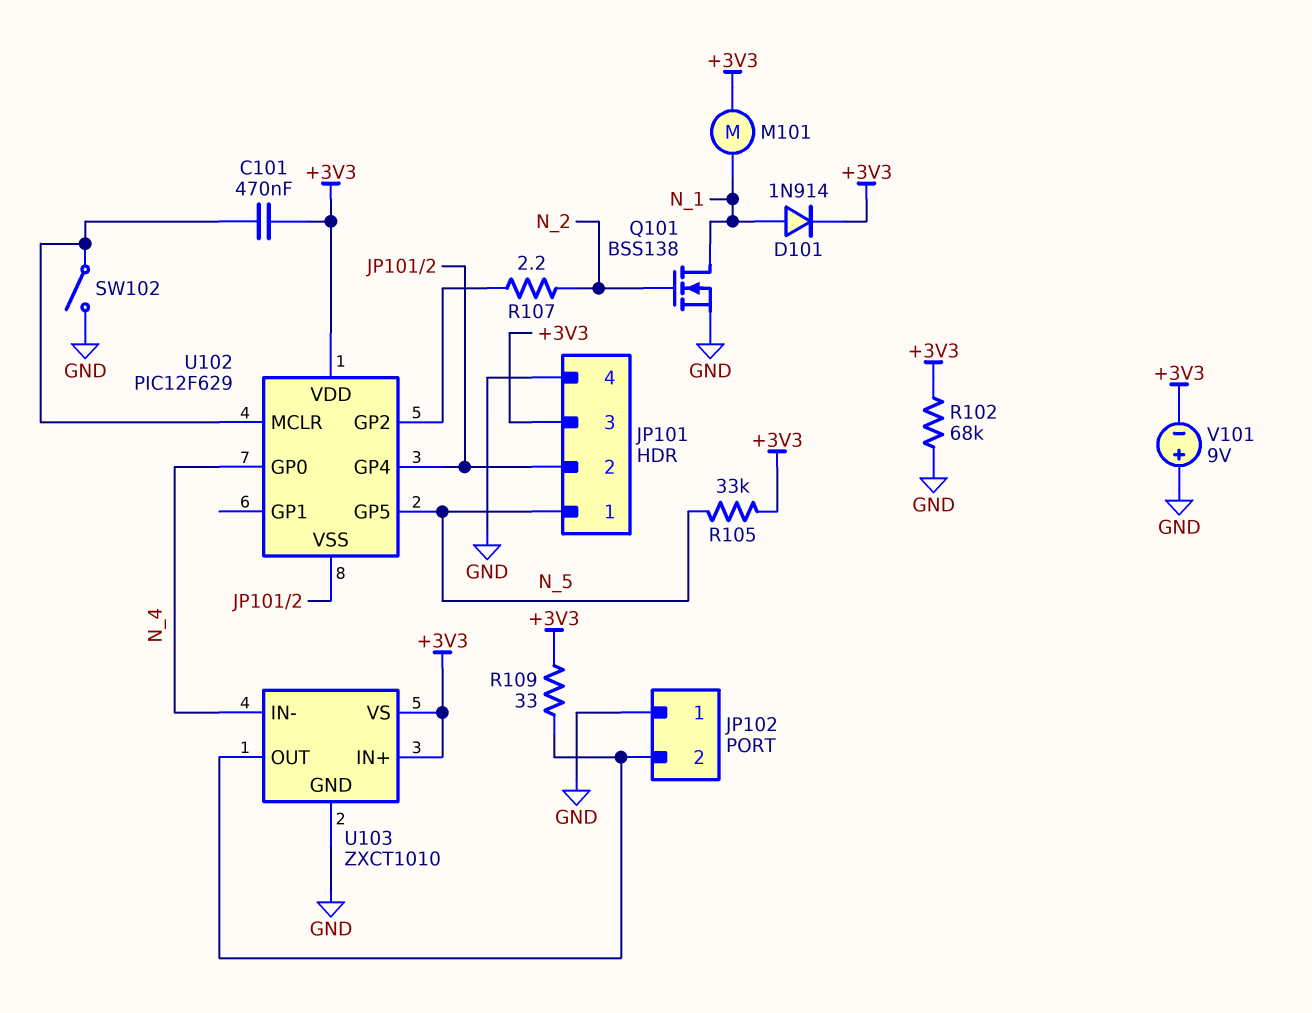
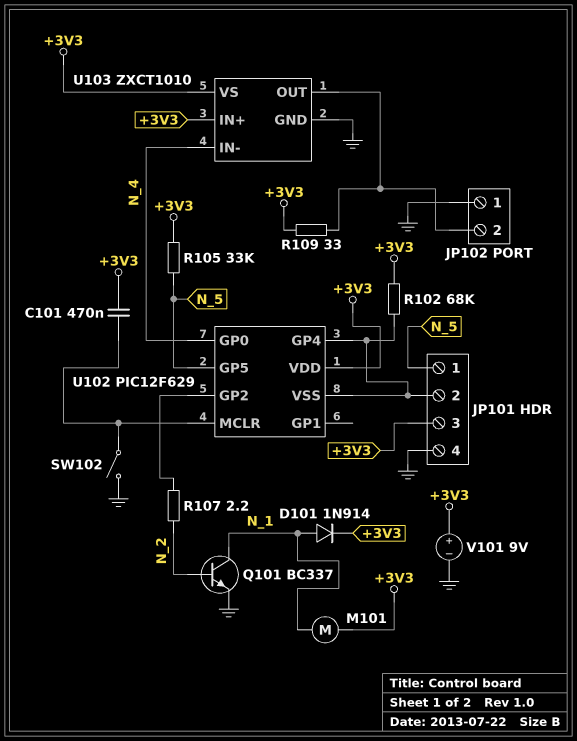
Q101: NMOS BSS138 (G N_2, D N_1, S GND) -> NPN BC337 (B N_2, C N_1, E GND)
R102: 68k (+3V3, GND) -> 68k (+3V3, JP101/2)
V101: 9V (plus GND, minus +3V3) -> 9V (plus +3V3, minus GND)

